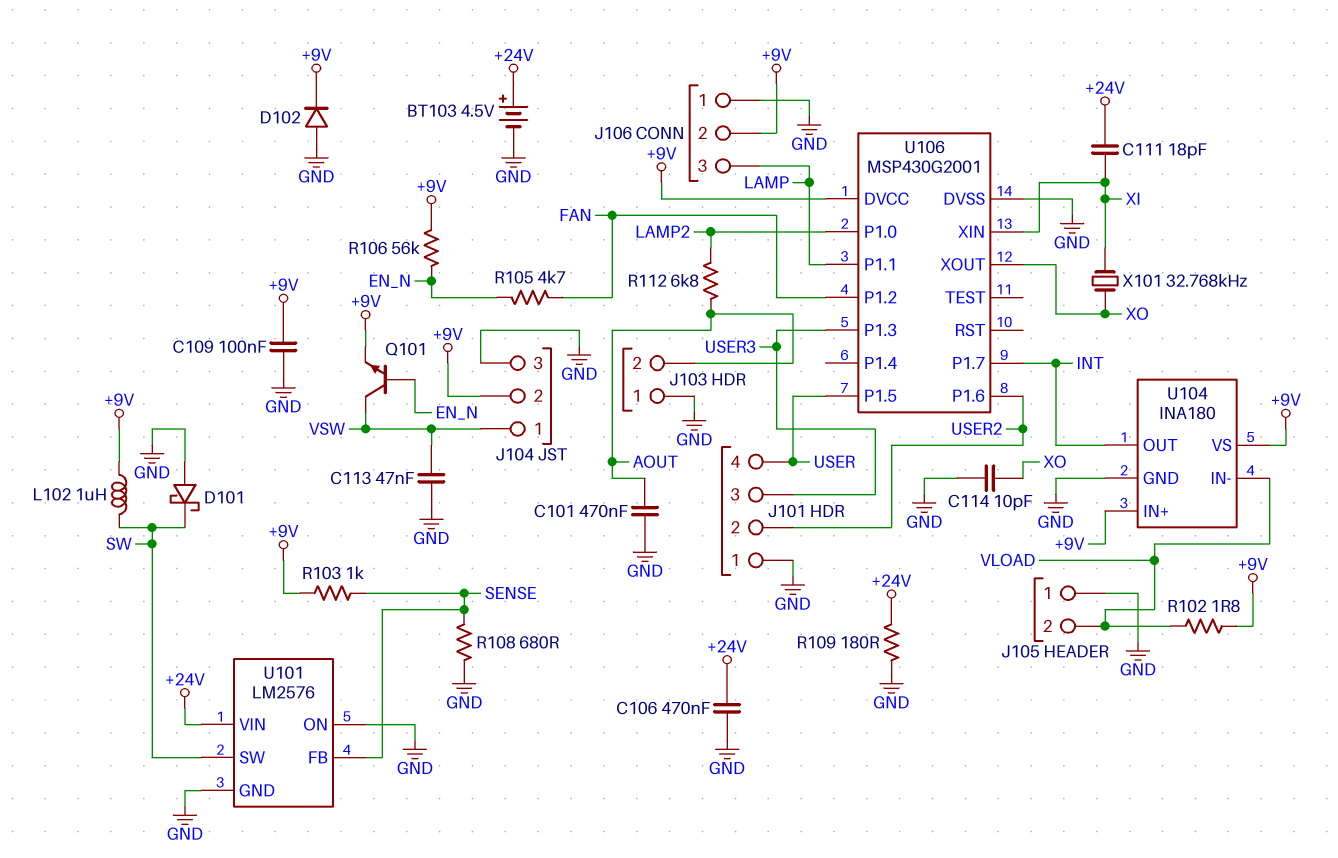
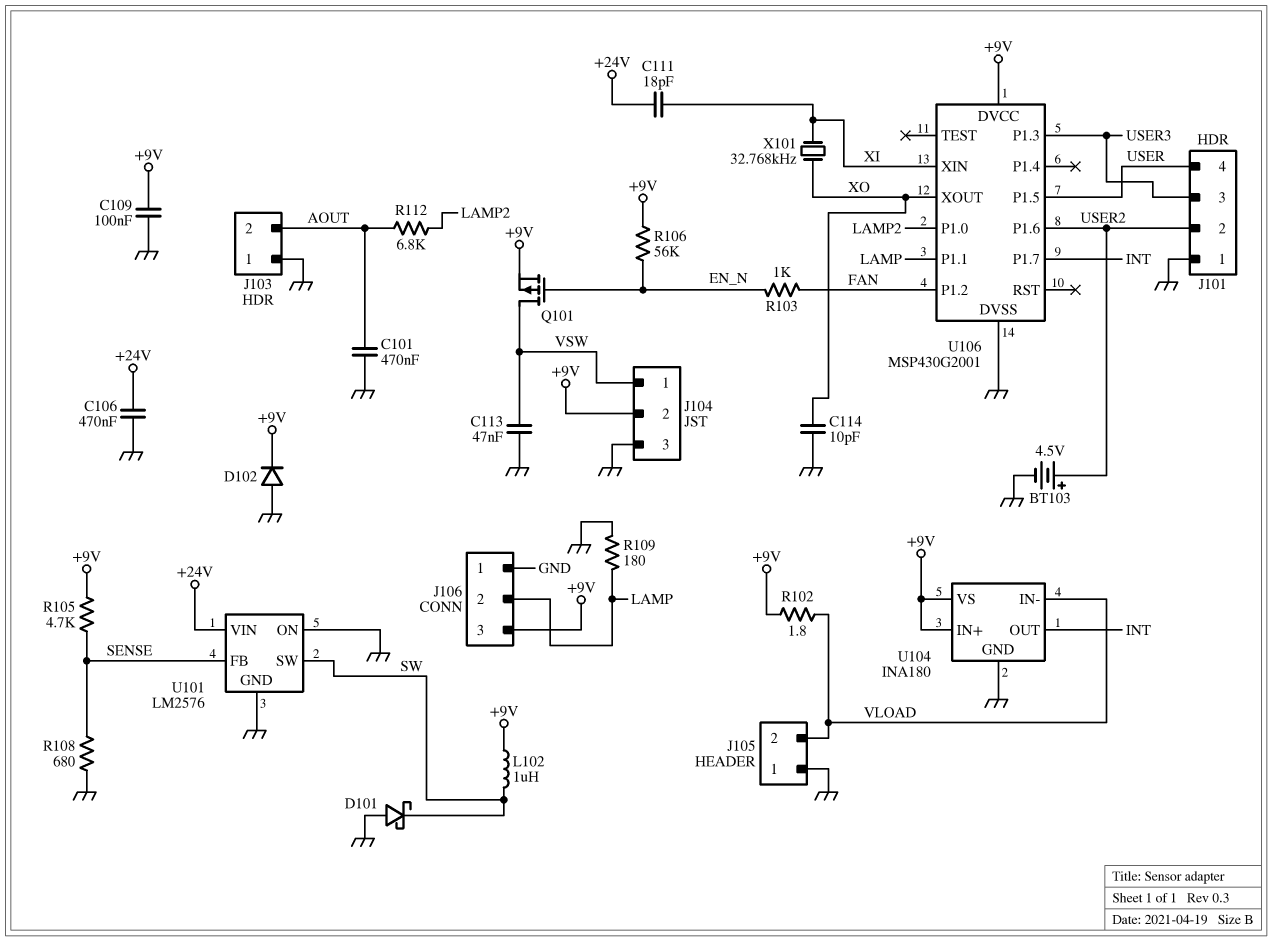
BT103: 4.5V (plus +24V, minus GND) -> 4.5V (plus USER2, minus GND)
J106 pin 2: +9V -> LAMP
J106 pin 3: LAMP -> +9V
Q101: NPN (B EN_N, C VSW, E +9V) -> PMOS (G EN_N, D VSW, S +9V)
R103: 1k (+9V, SENSE) -> 1k (EN_N, FAN)
R105: 4.7k (EN_N, FAN) -> 4.7k (+9V, SENSE)
R109: 180 (+24V, GND) -> 180 (GND, LAMP)

